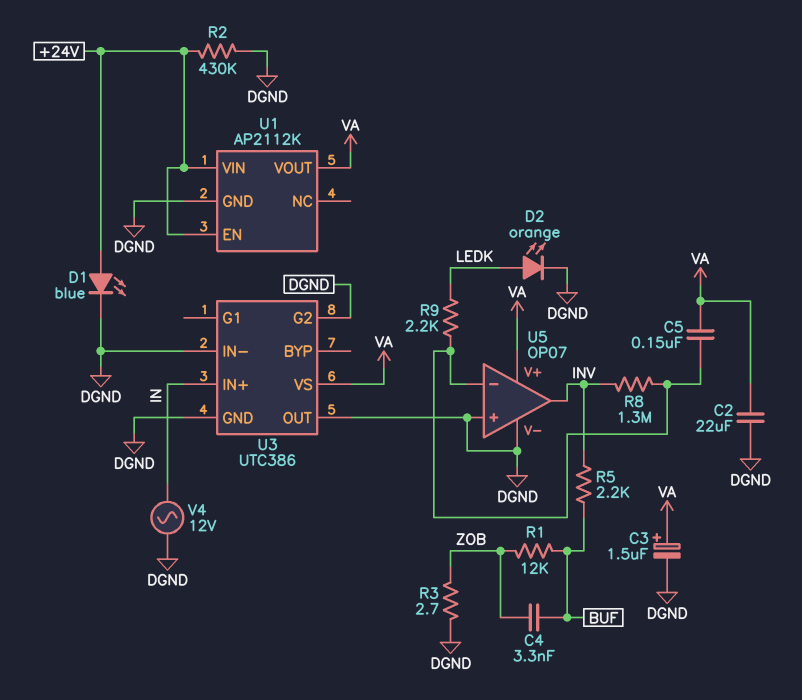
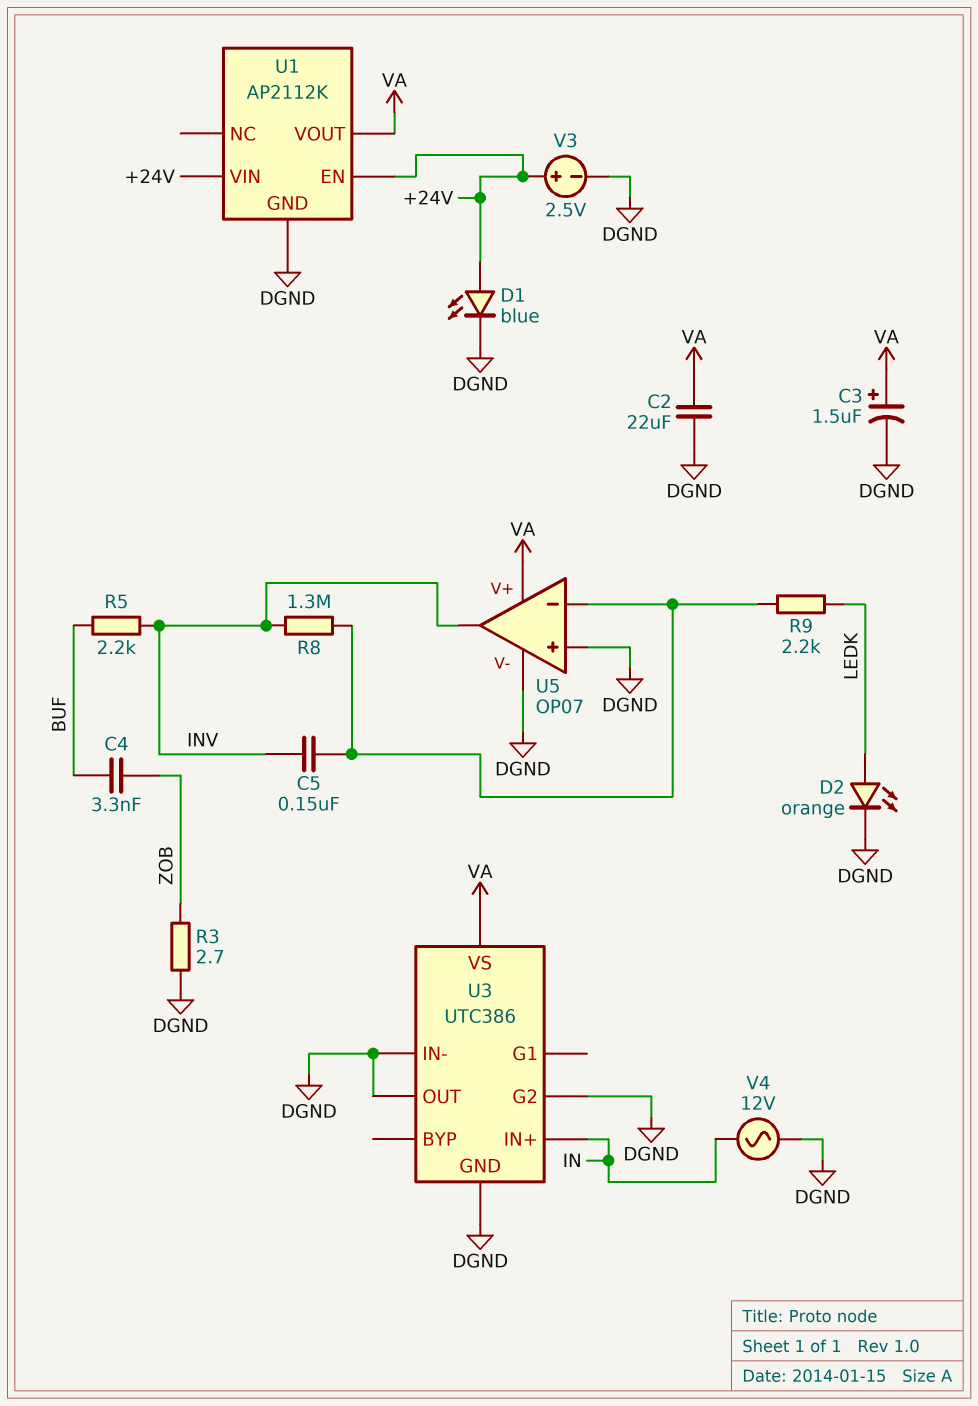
C5: 150nF (U5/in-, VA) -> 150nF (INV, U5/in-)
R1: 12k (BUF, ZOB) -> none
R2: 430k (+24V, DGND) -> none
V3: none -> 2.5V (plus +24V, minus DGND)

